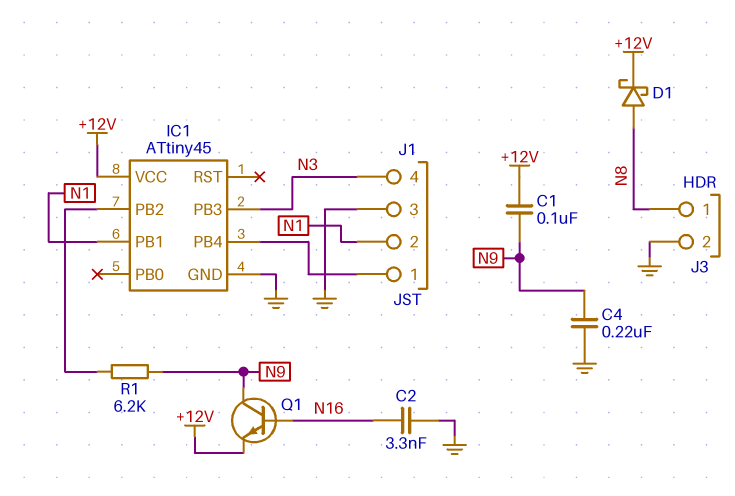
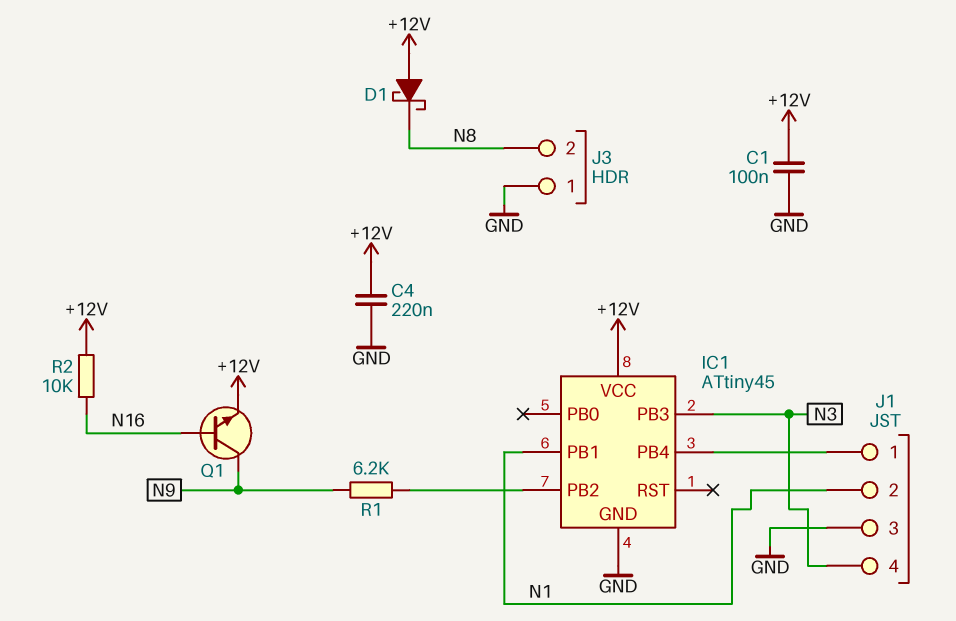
C1: 100nF (+12V, N9) -> 100nF (+12V, GND)
C2: 3.3nF (GND, N16) -> none
C4: 220nF (GND, N9) -> 220nF (+12V, GND)
D1: schottky (A N8, K +12V) -> schottky (A +12V, K N8)
J3 pin 1: N8 -> GND
J3 pin 2: GND -> N8
R2: none -> 10k (+12V, N16)

